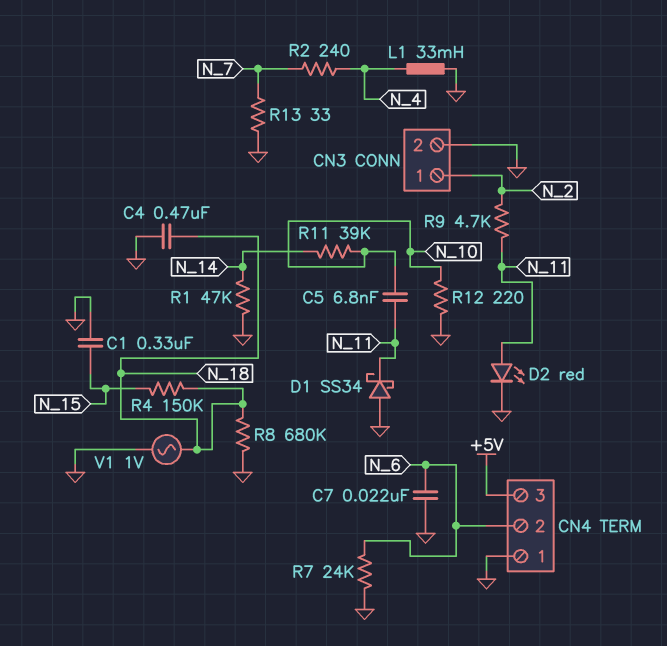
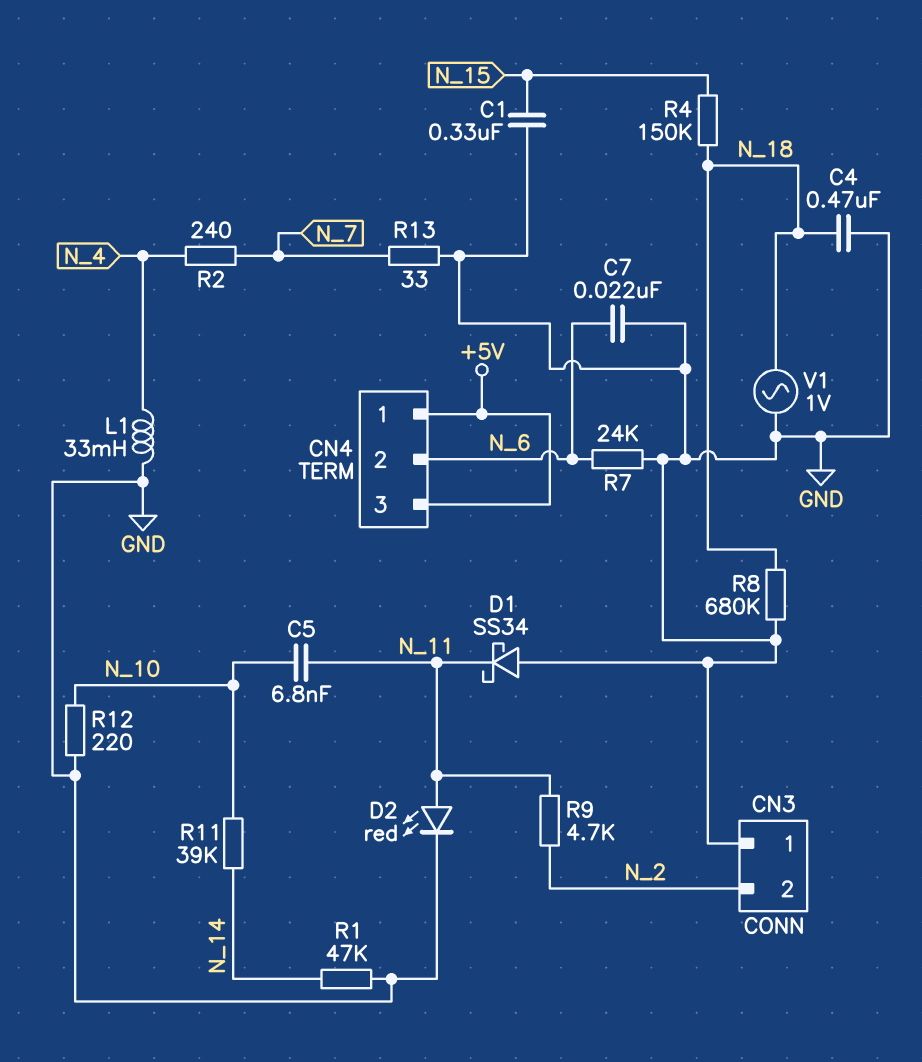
CN3 pin 1: N_2 -> GND
CN3 pin 2: GND -> N_2
CN4 pin 1: GND -> +5V

